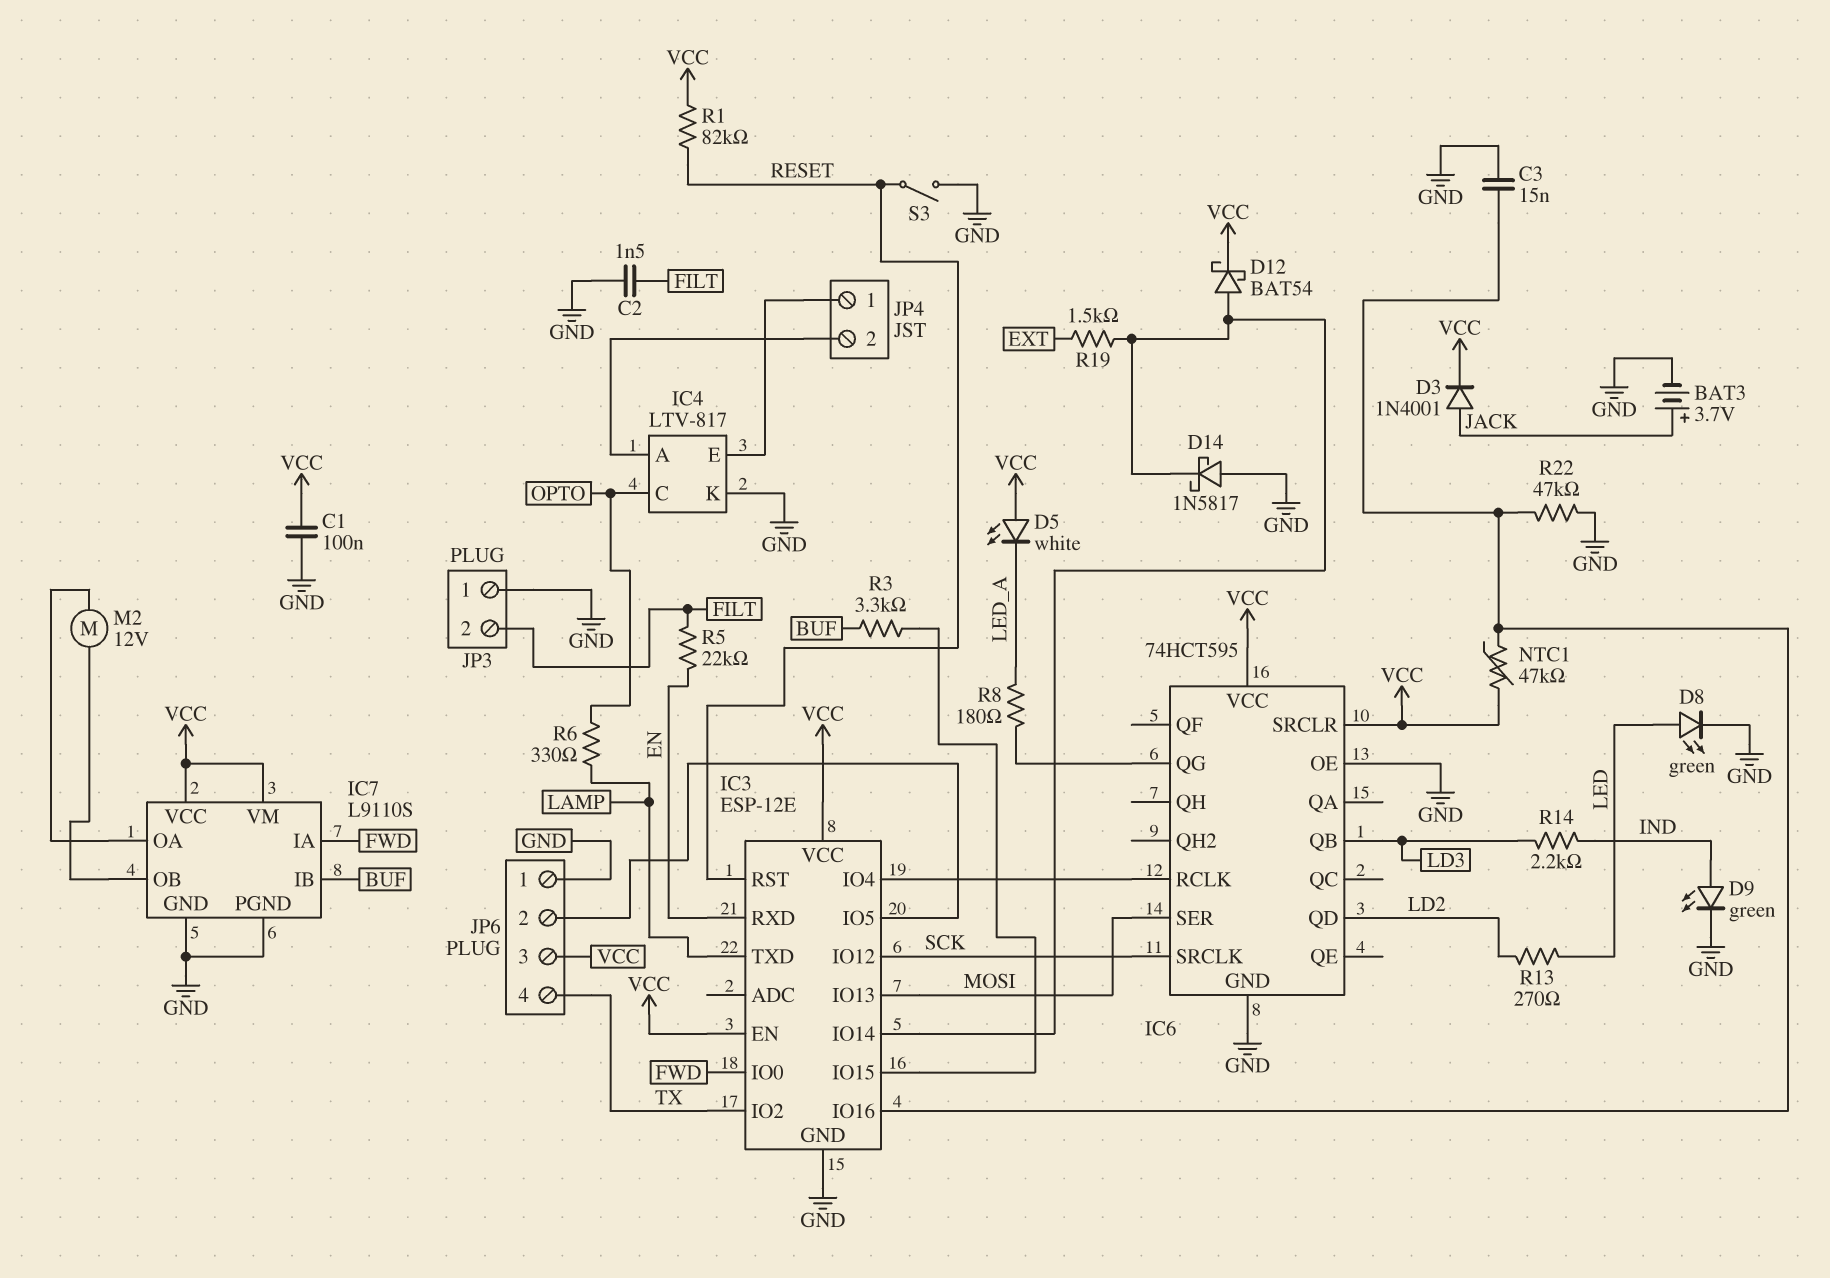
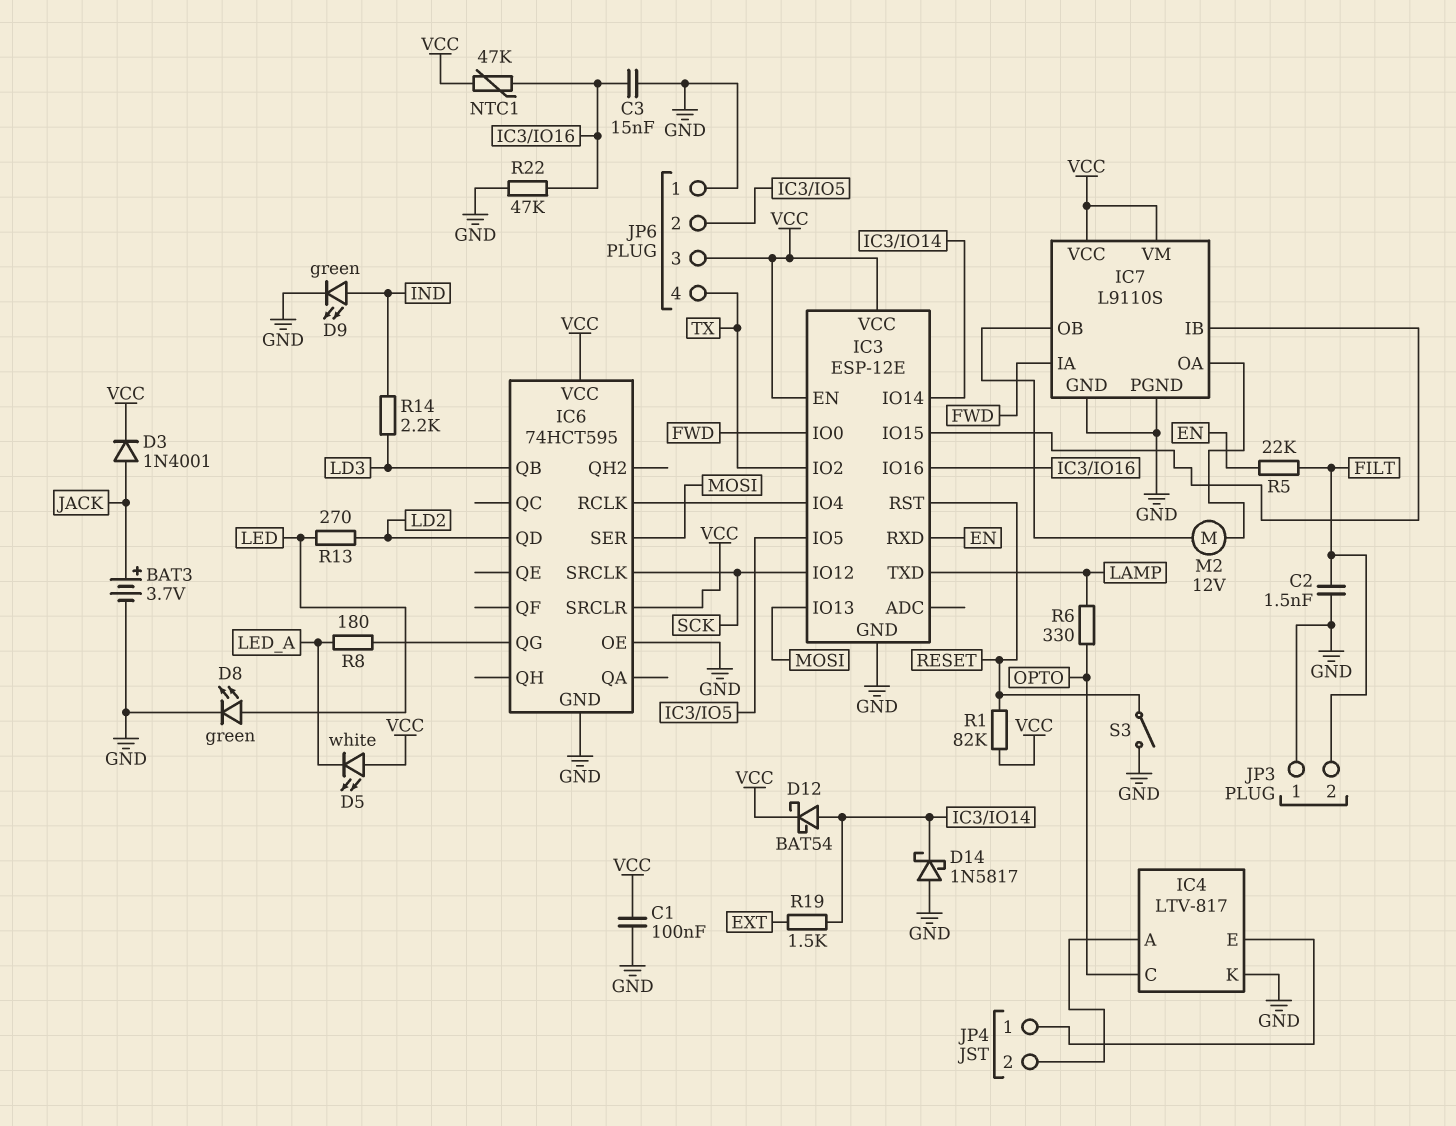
IC7 pin IB: BUF -> IC3/IO15
R3: 3.3k (BUF, IC3/IO15) -> none

